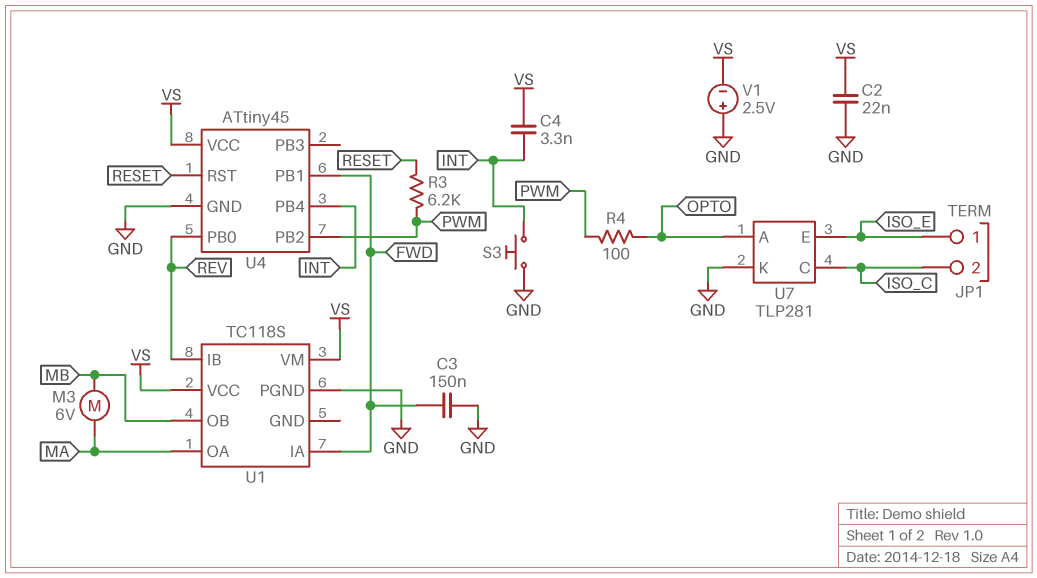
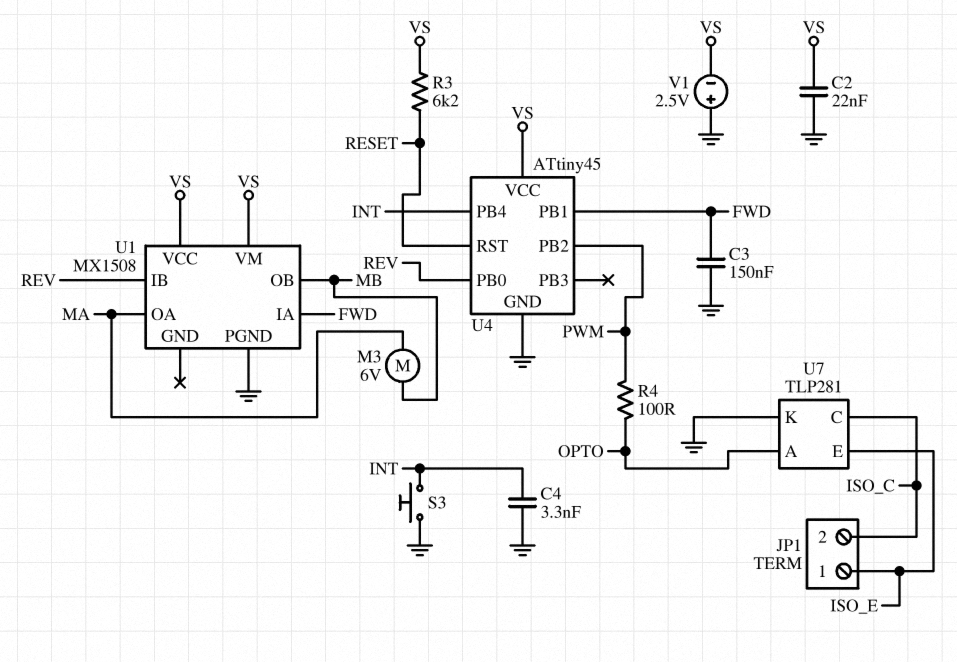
C4: 3.3nF (INT, VS) -> 3.3nF (GND, INT)
R3: 6.2k (PWM, RESET) -> 6.2k (RESET, VS)
U1: TC118S -> MX1508

